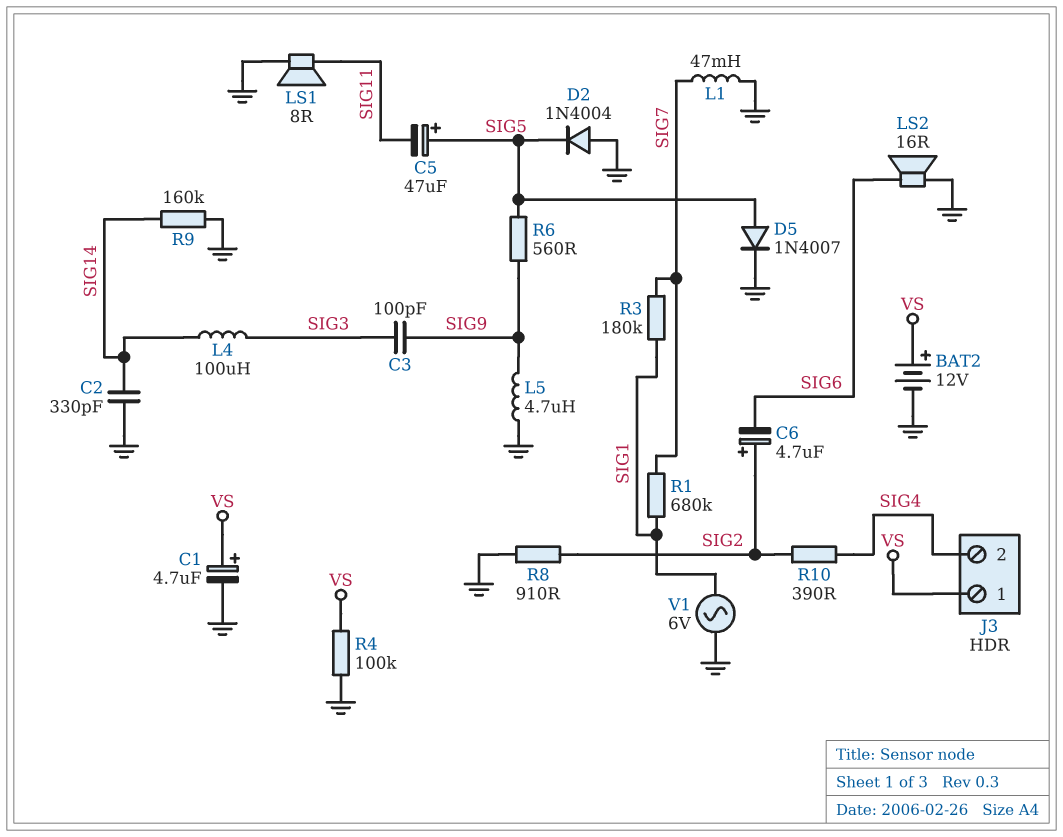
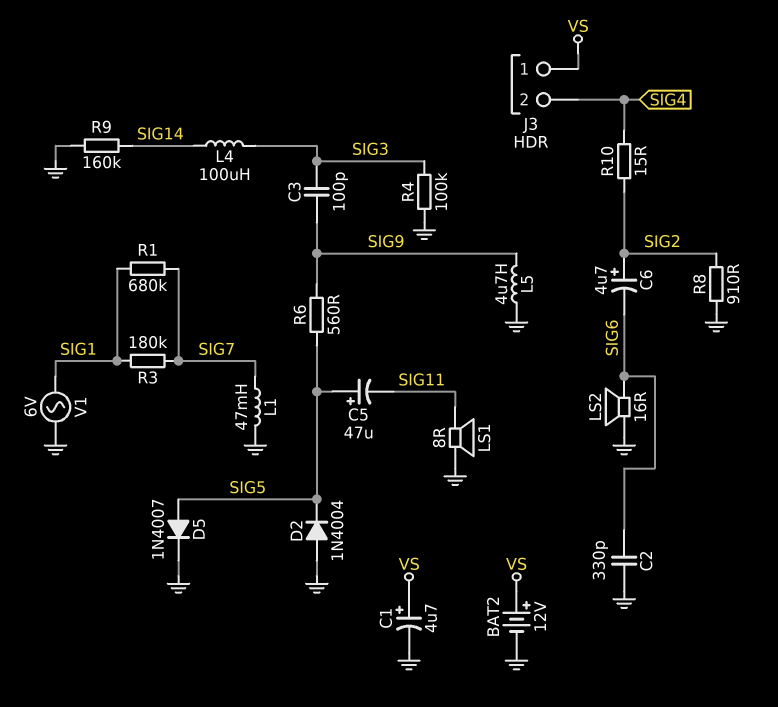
C2: 330pF (GND, SIG14) -> 330pF (GND, SIG6)
R4: 100k (GND, VS) -> 100k (GND, SIG3)
R10: 390 (SIG2, SIG4) -> 15 (SIG2, SIG4)

